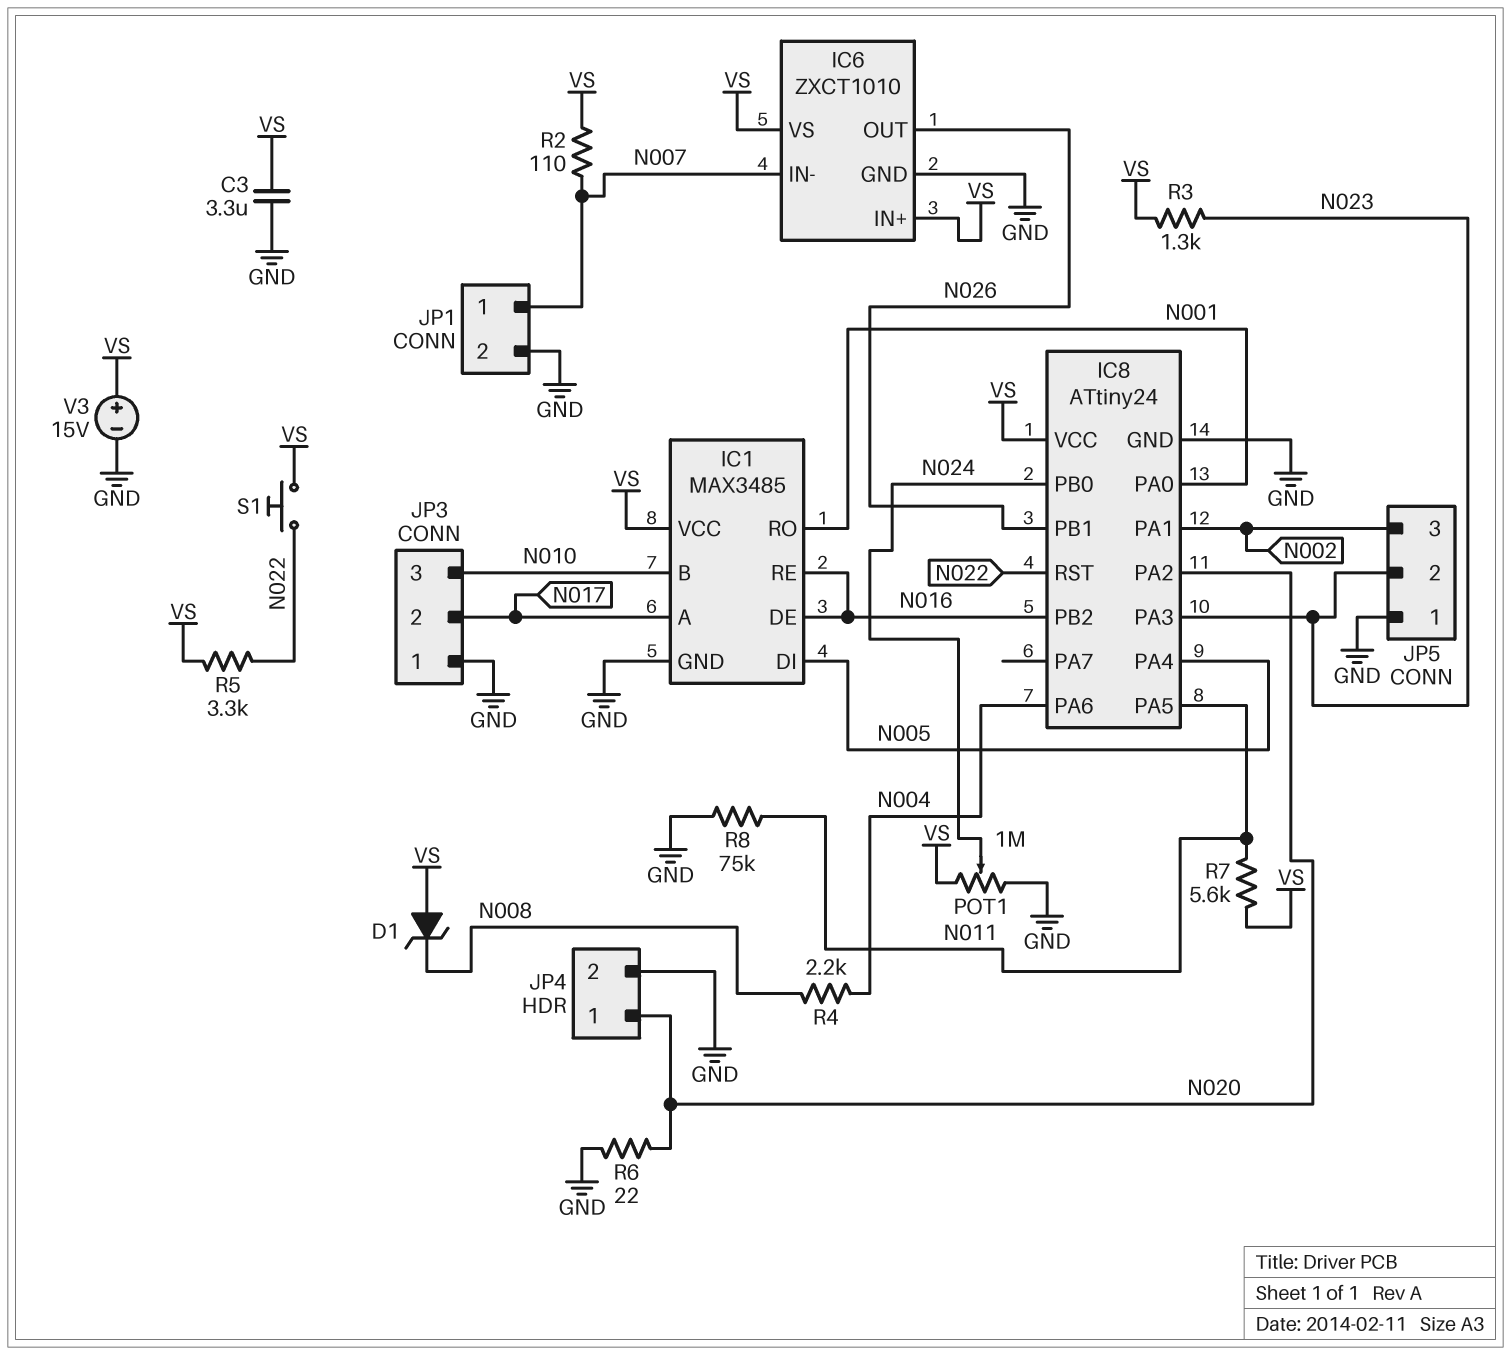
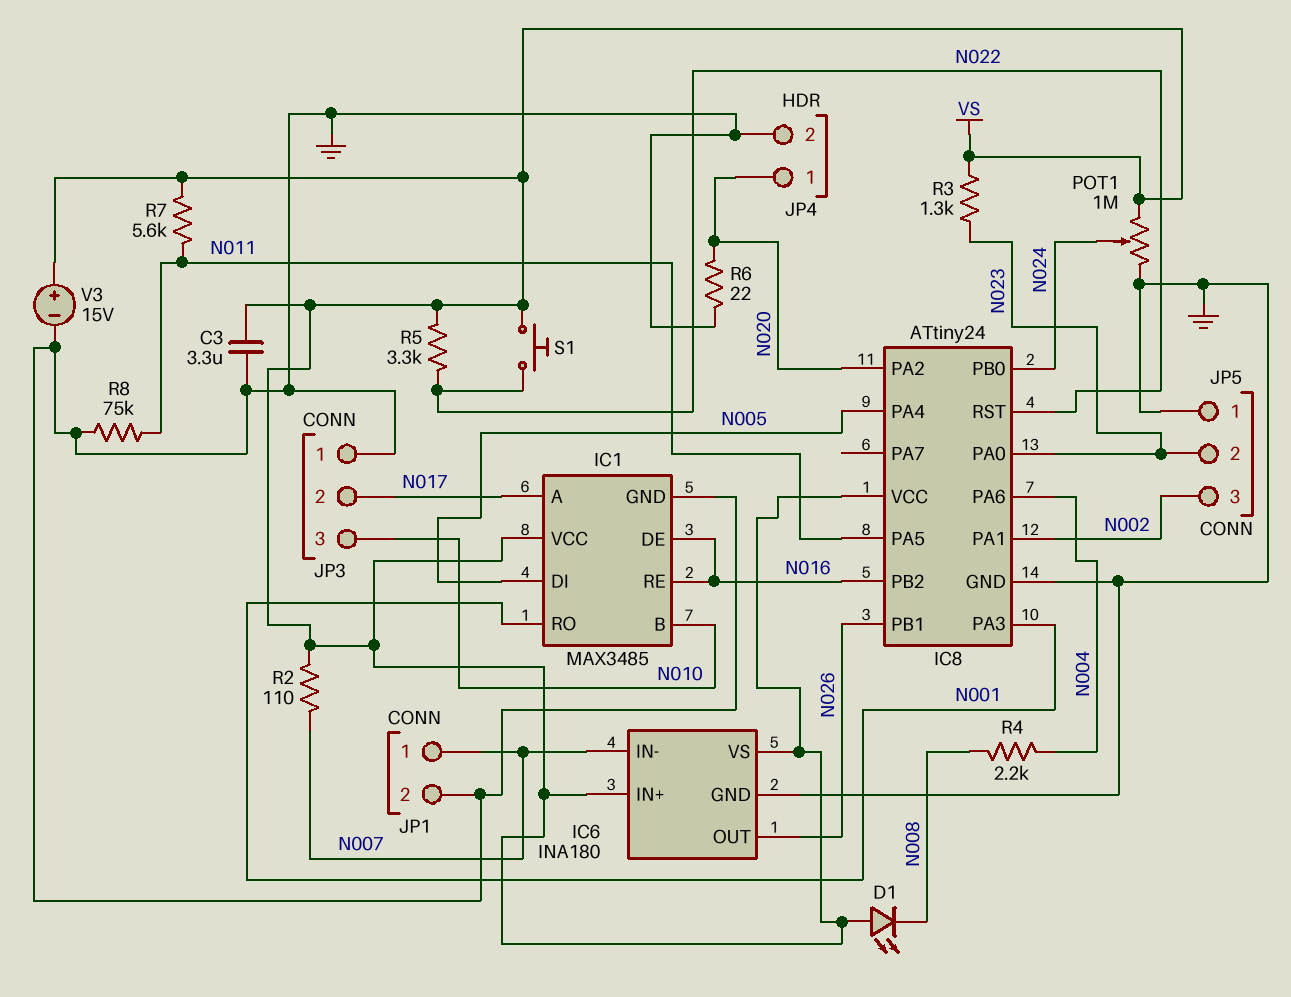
D1: zener (A VS, K N008) -> LED (A VS, K N008)
IC6: ZXCT1010 -> INA180
IC8 pin PA0: N001 -> N023
IC8 pin PA3: N023 -> N001

